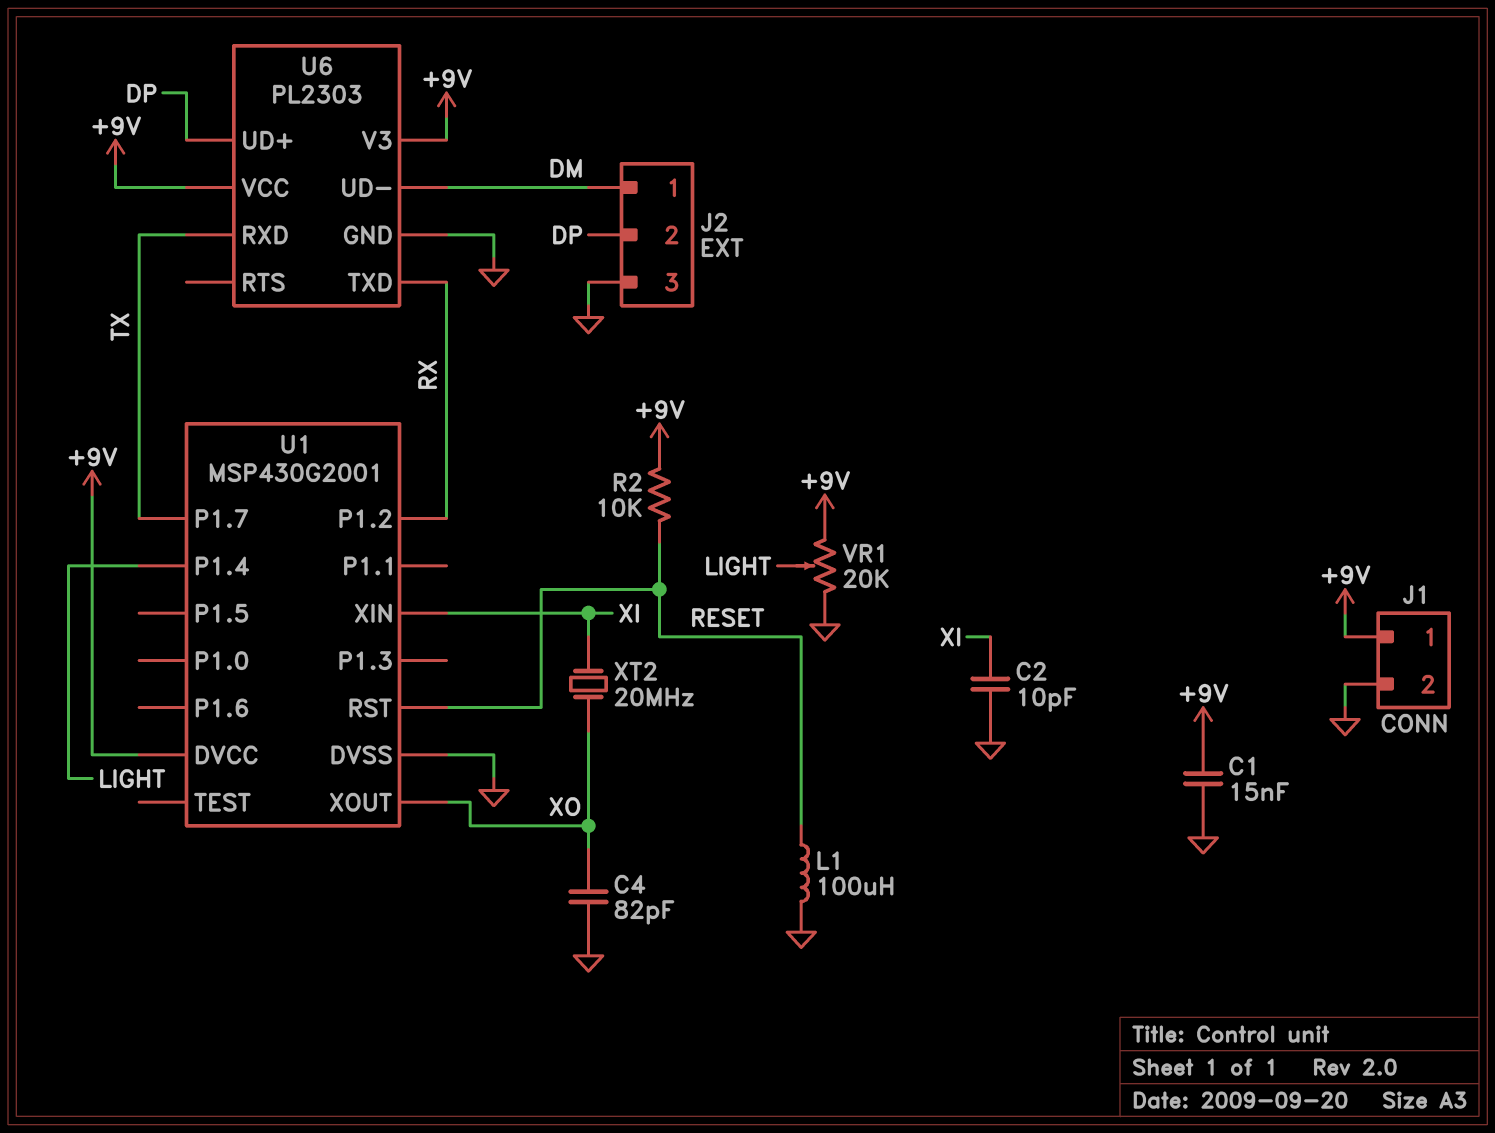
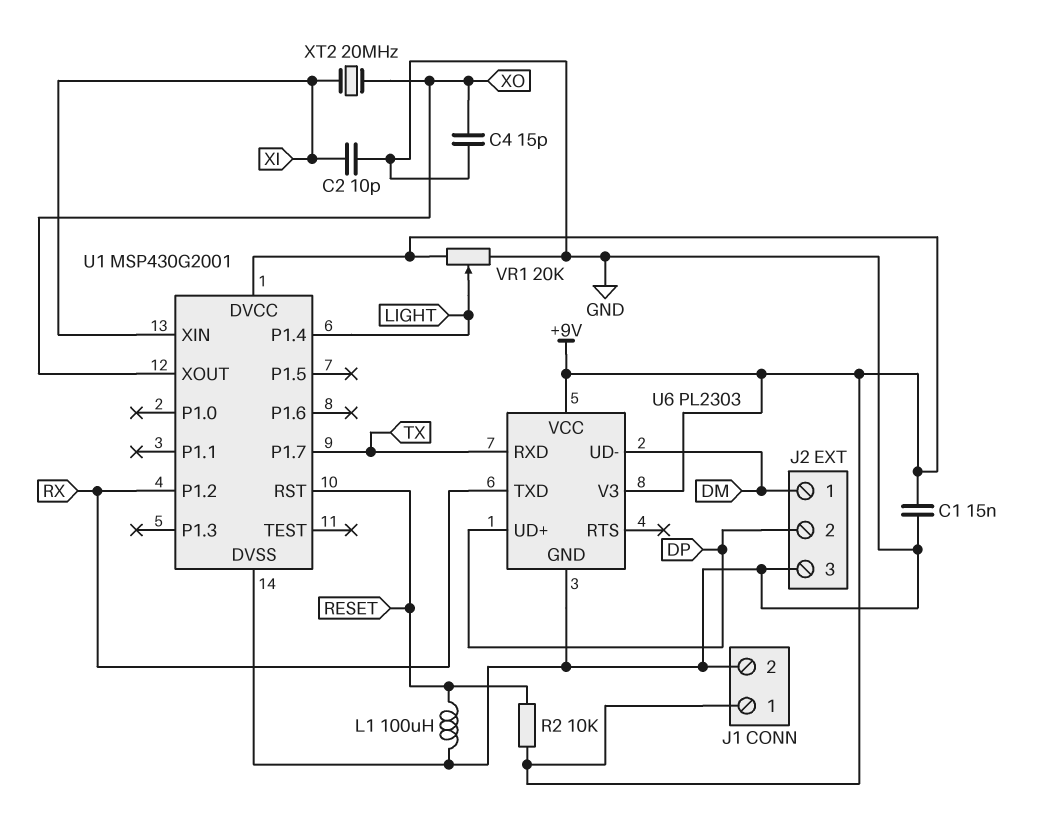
C4: 82pF (GND, XO) -> 15pF (GND, XO)

